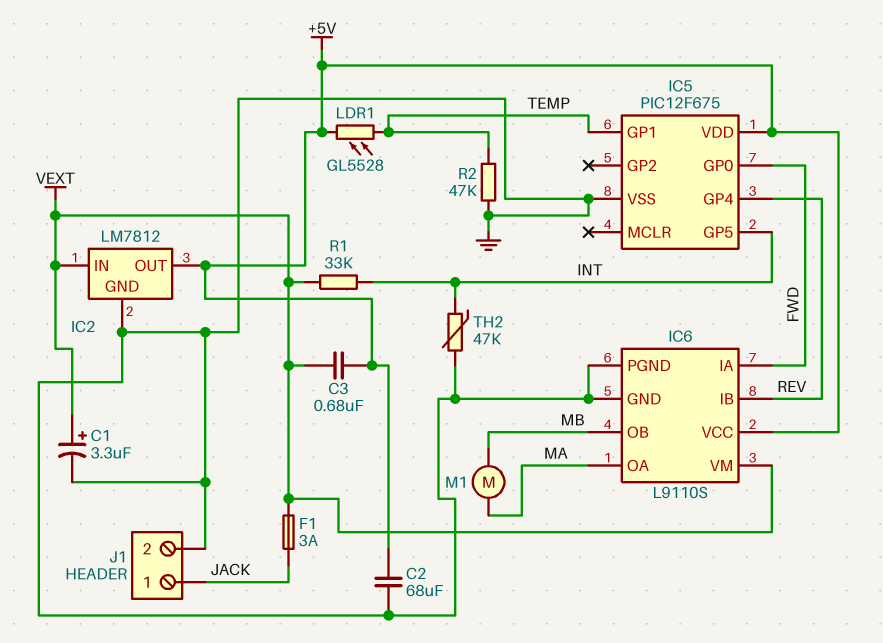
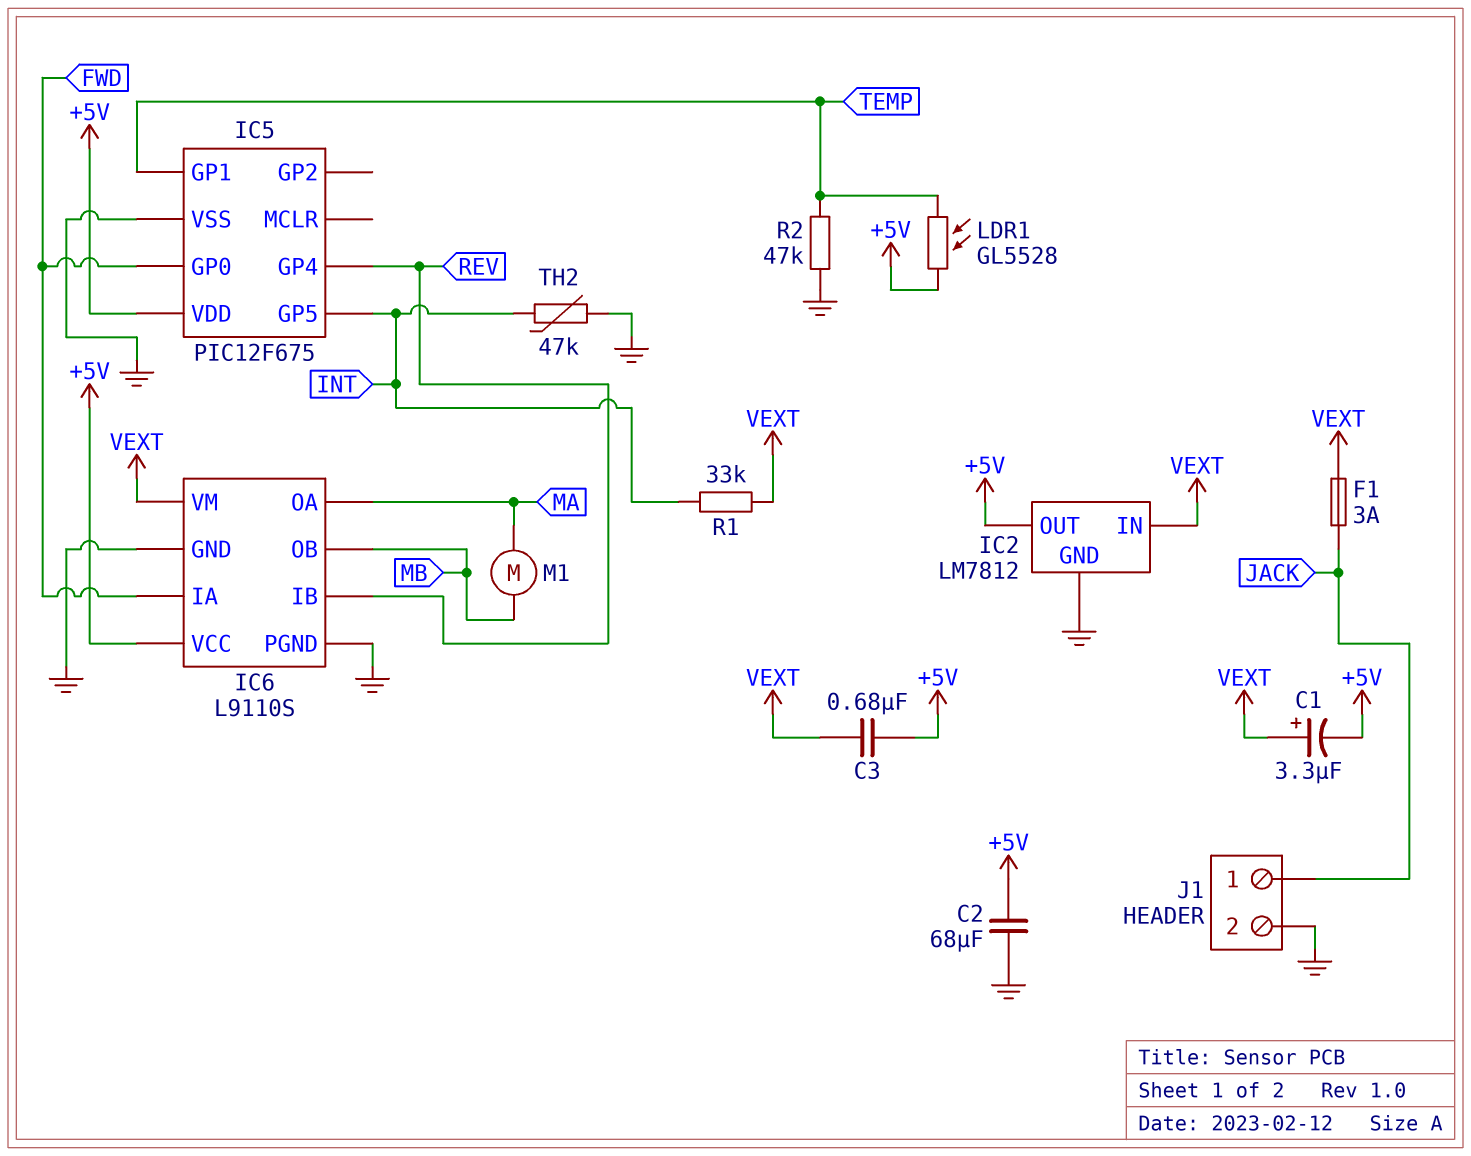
C1: 3.3uF (plus VEXT, minus GND) -> 3.3uF (plus VEXT, minus +5V)

